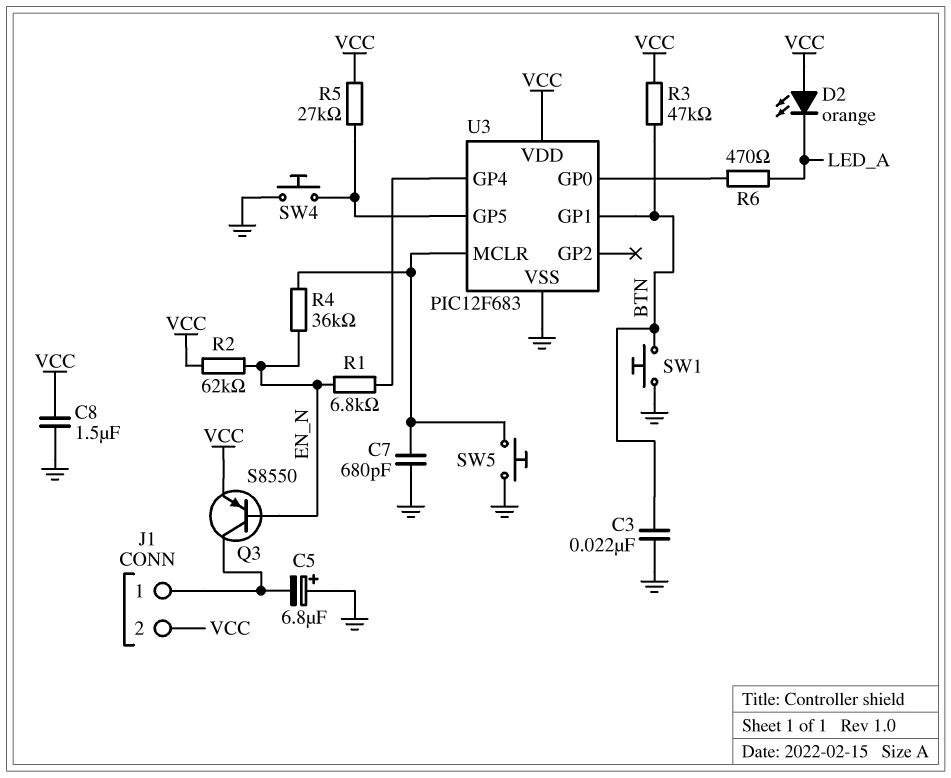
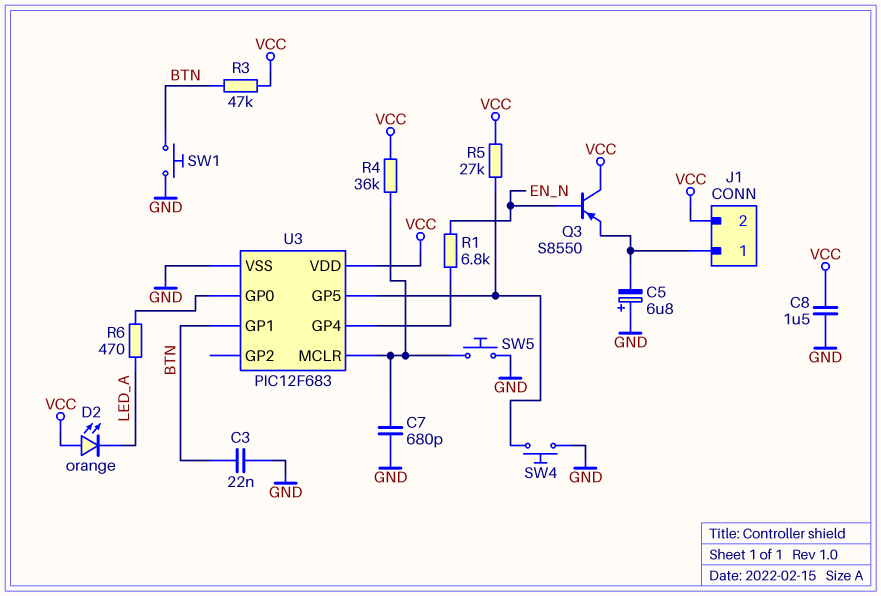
Q3: PNP S8550 (B EN_N, C J1/1, E VCC) -> PNP S8550 (B EN_N, C VCC, E J1/1)
R2: 62k (EN_N, VCC) -> none
R4: 36k (EN_N, U3/MCLR) -> 36k (U3/MCLR, VCC)

